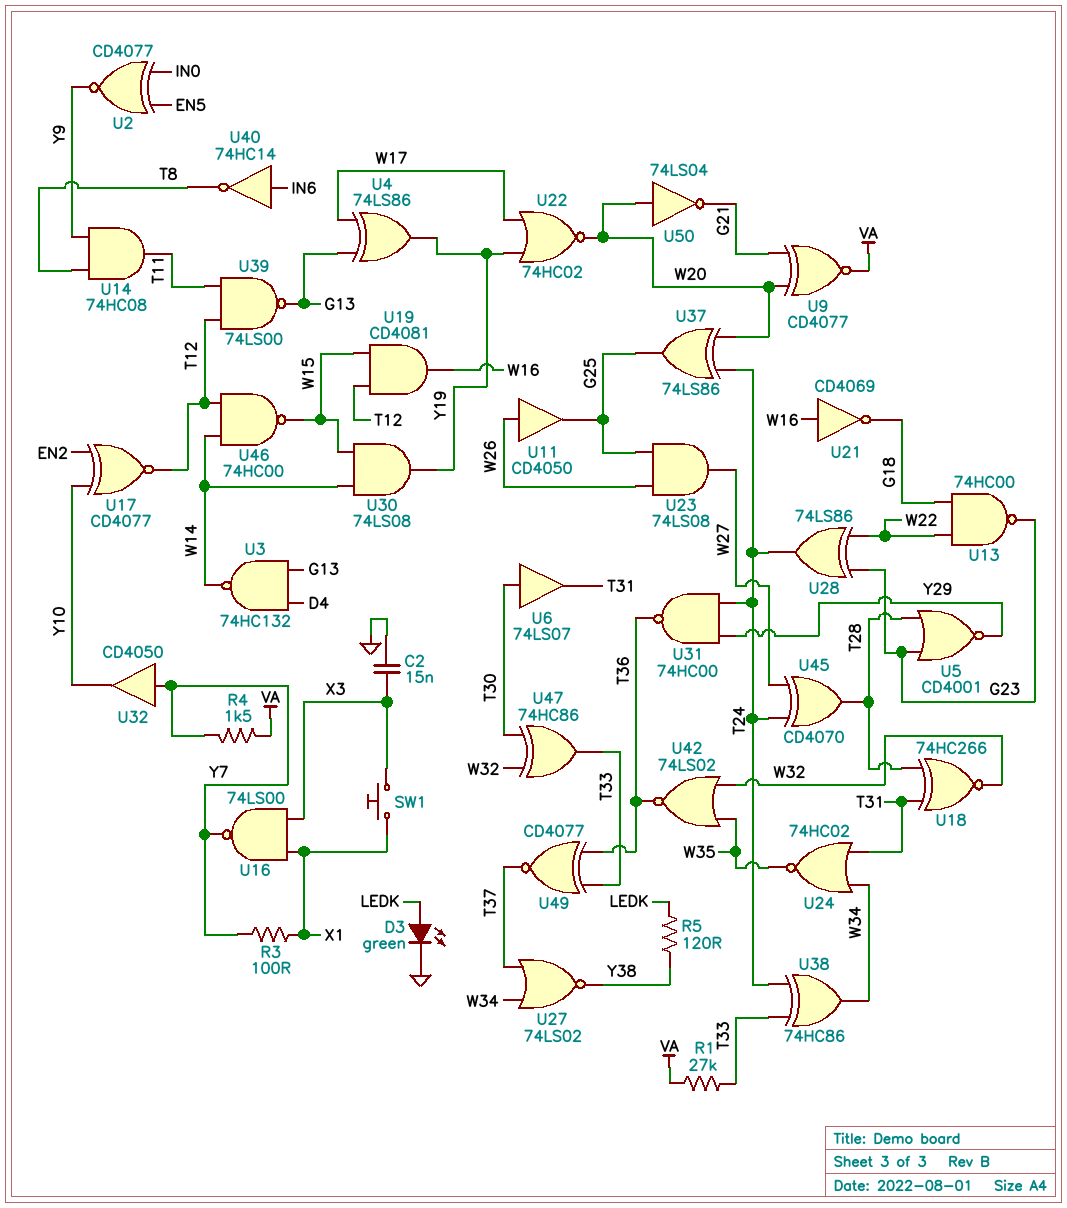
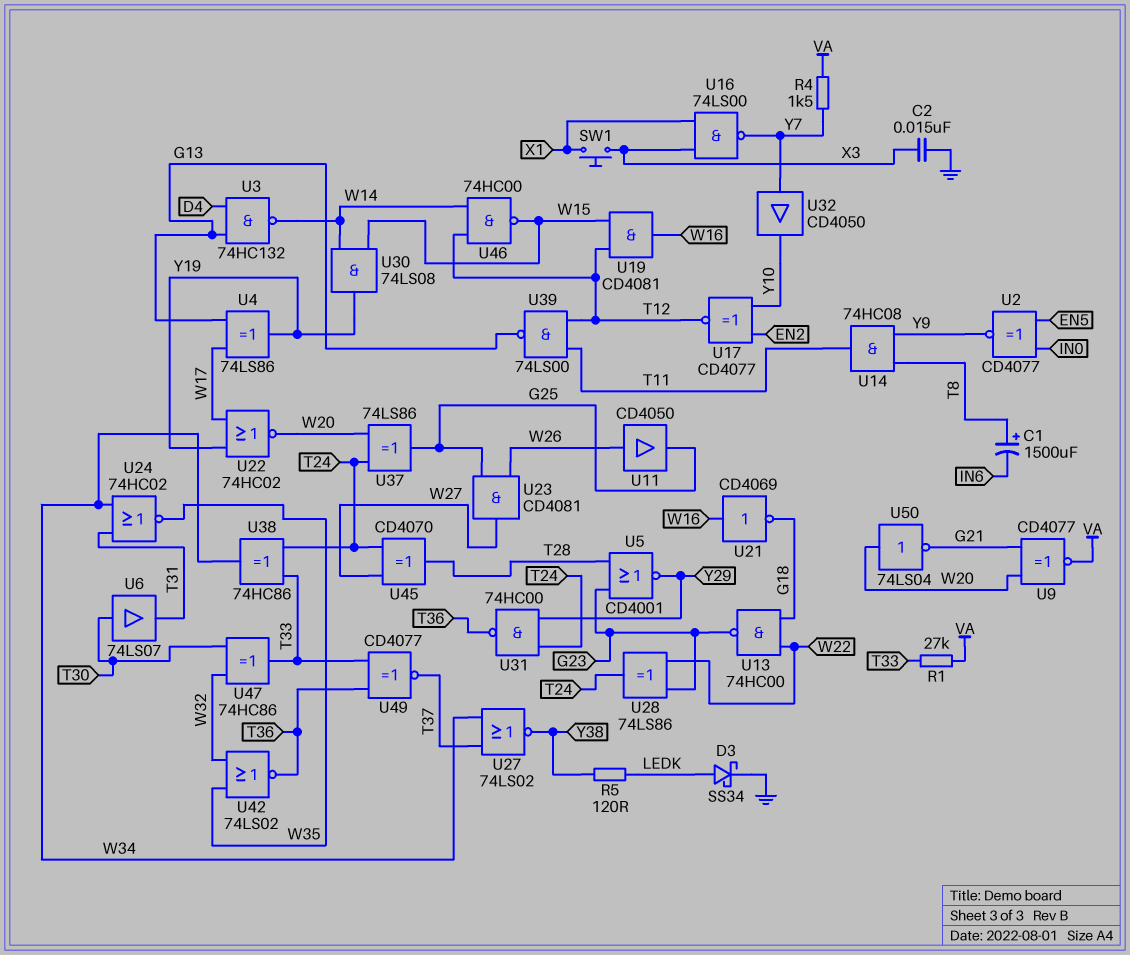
C1: none -> 1500uF (plus T8, minus IN6)
D3: LED green (A LEDK, K GND) -> schottky SS34 (A LEDK, K GND)
R3: 100 (X1, Y7) -> none
U18: XNOR 74HC266 (in T28, in T31, out W32) -> none
U23: AND 74LS08 (in G25, in W26, out W27) -> AND CD4081 (in G25, in W26, out W27)
U40: NOT 74HC14 (in IN6, out T8) -> none

